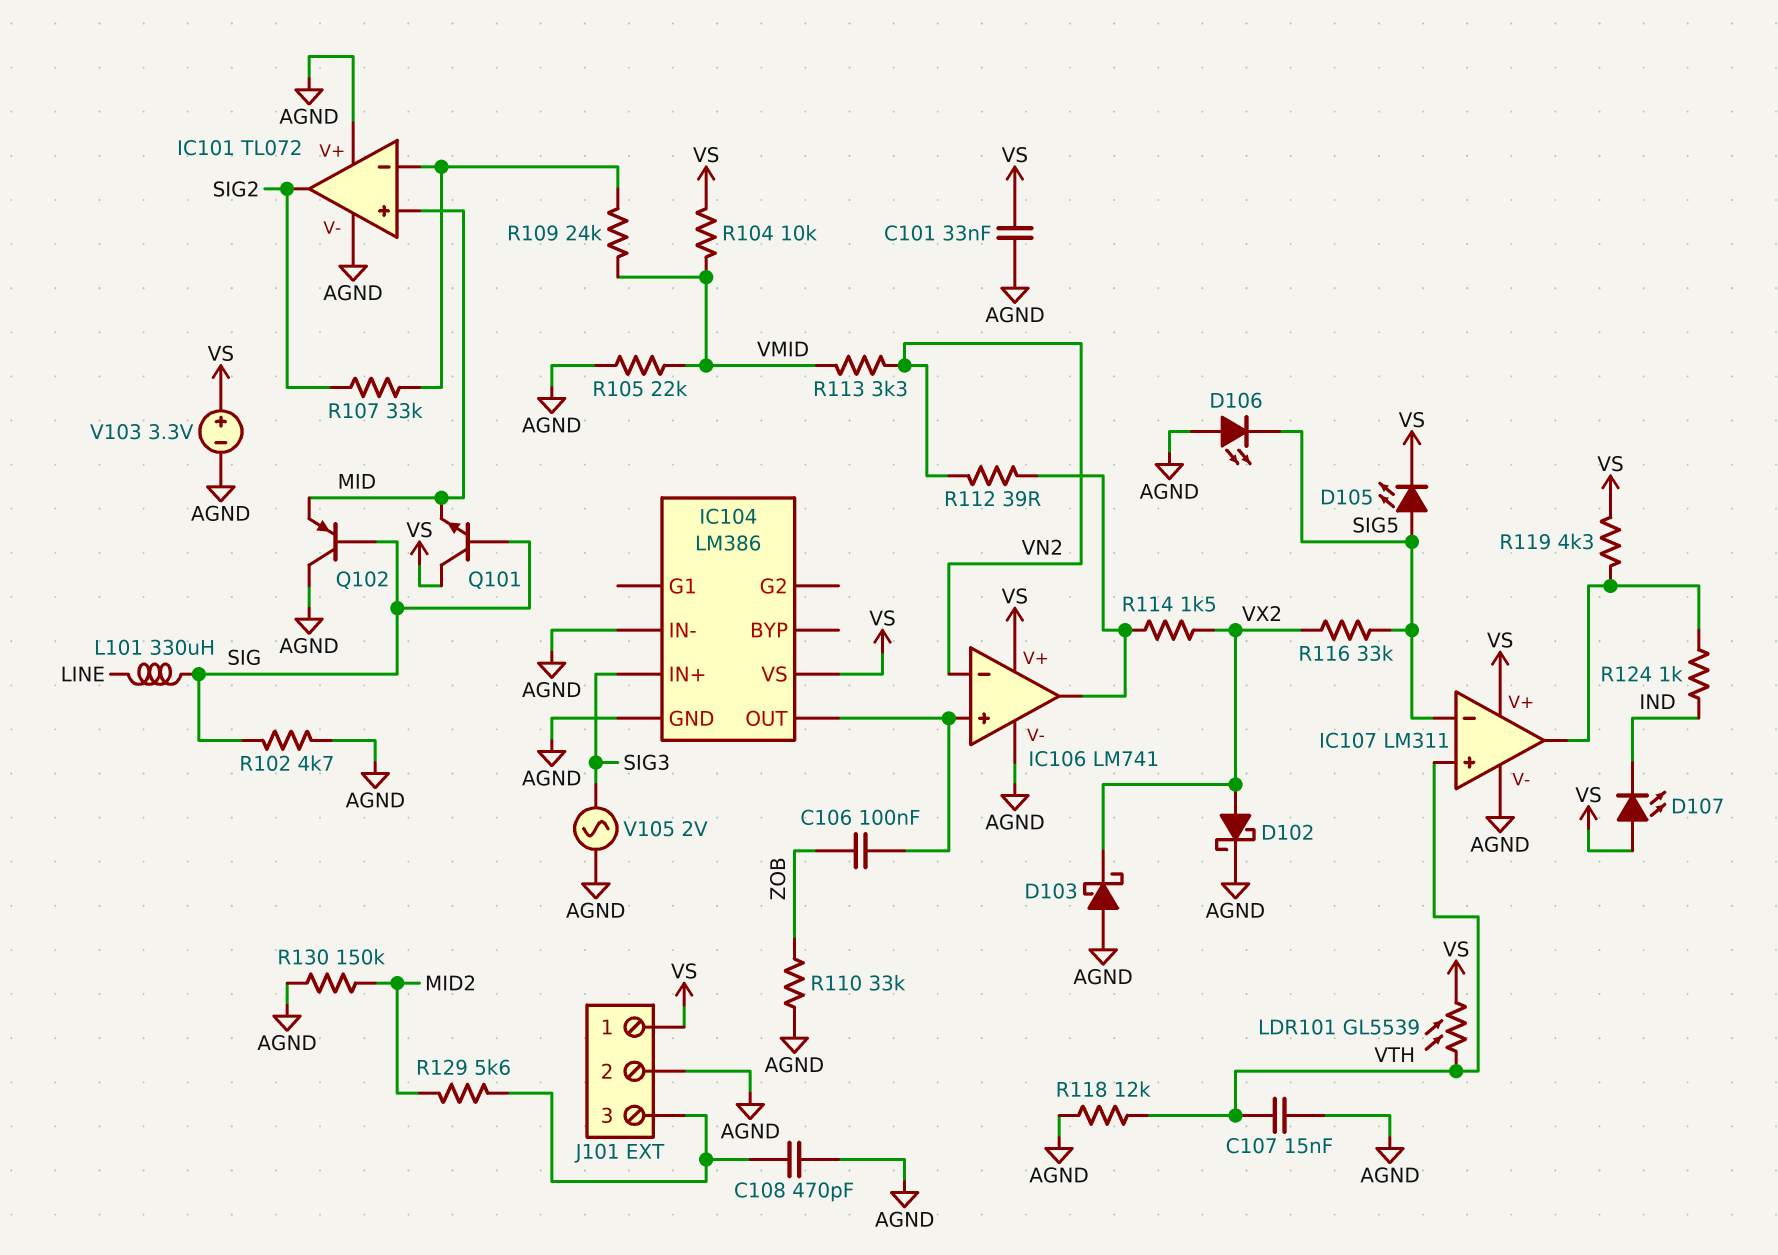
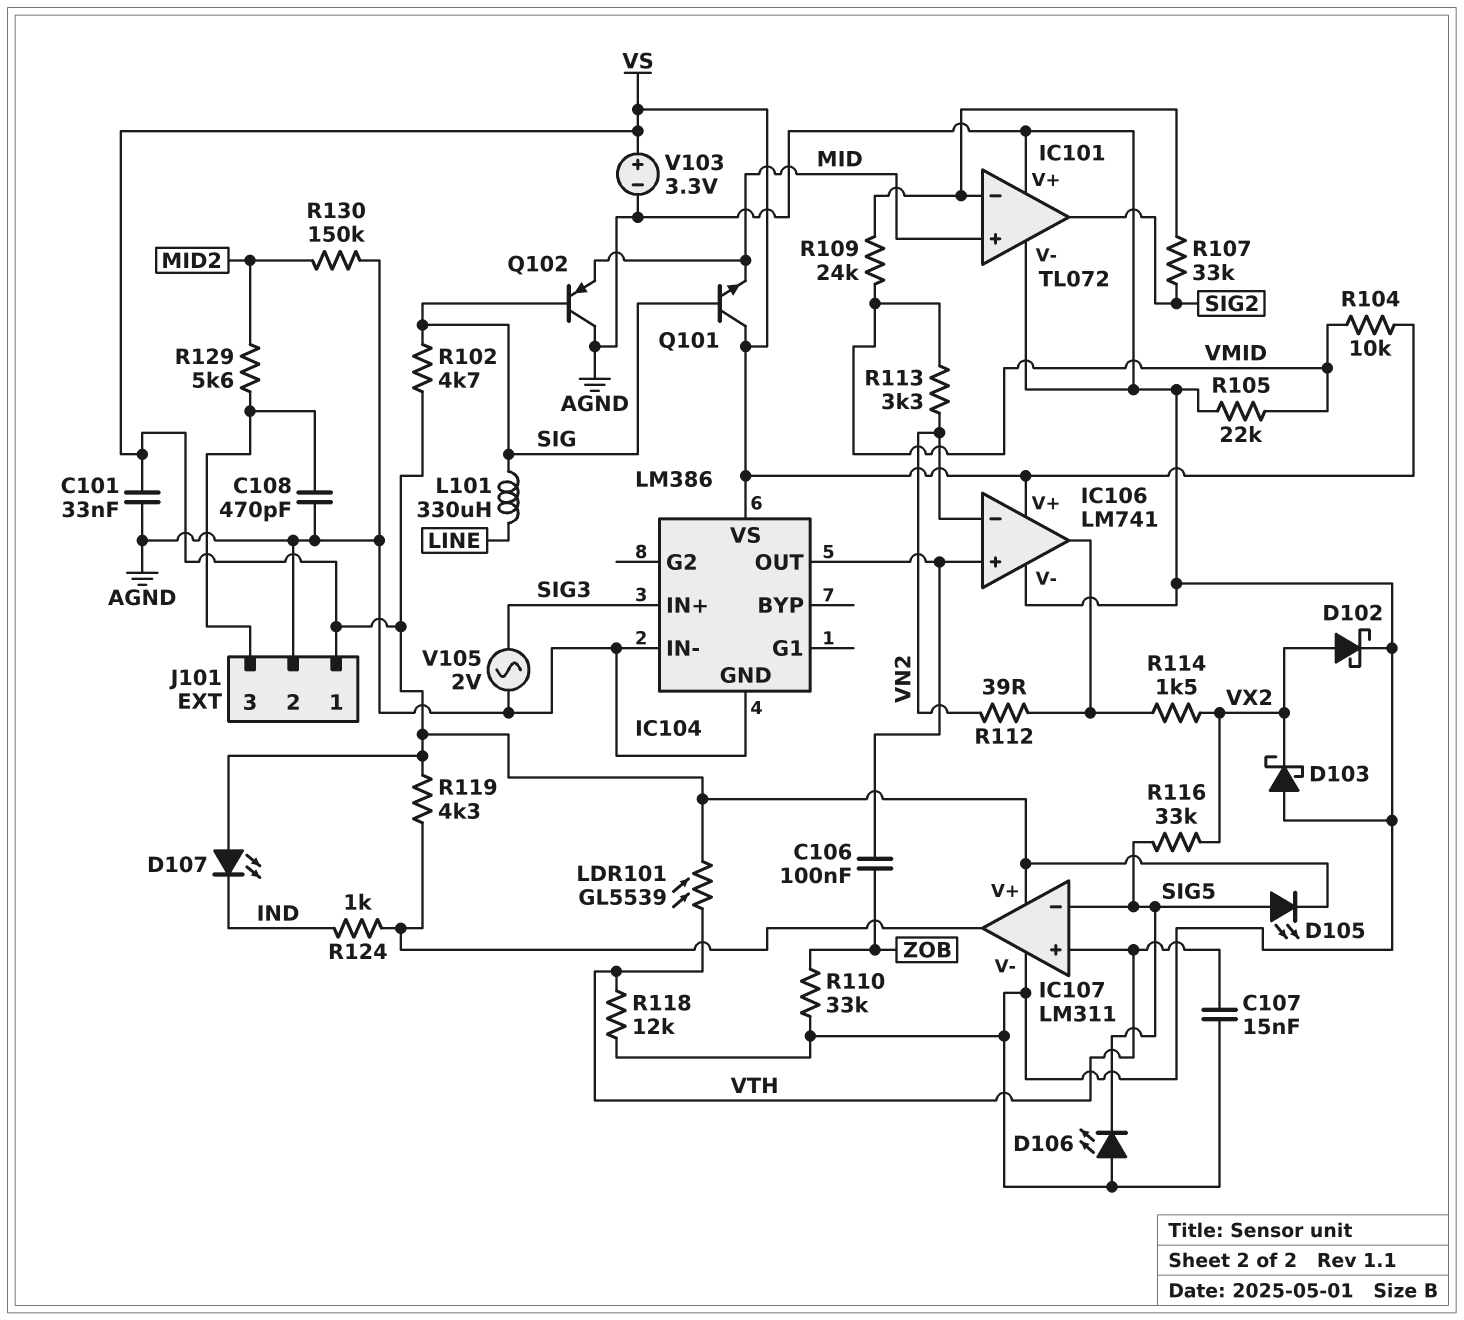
R102: 4.7k (AGND, SIG) -> 4.7k (SIG, VS)

